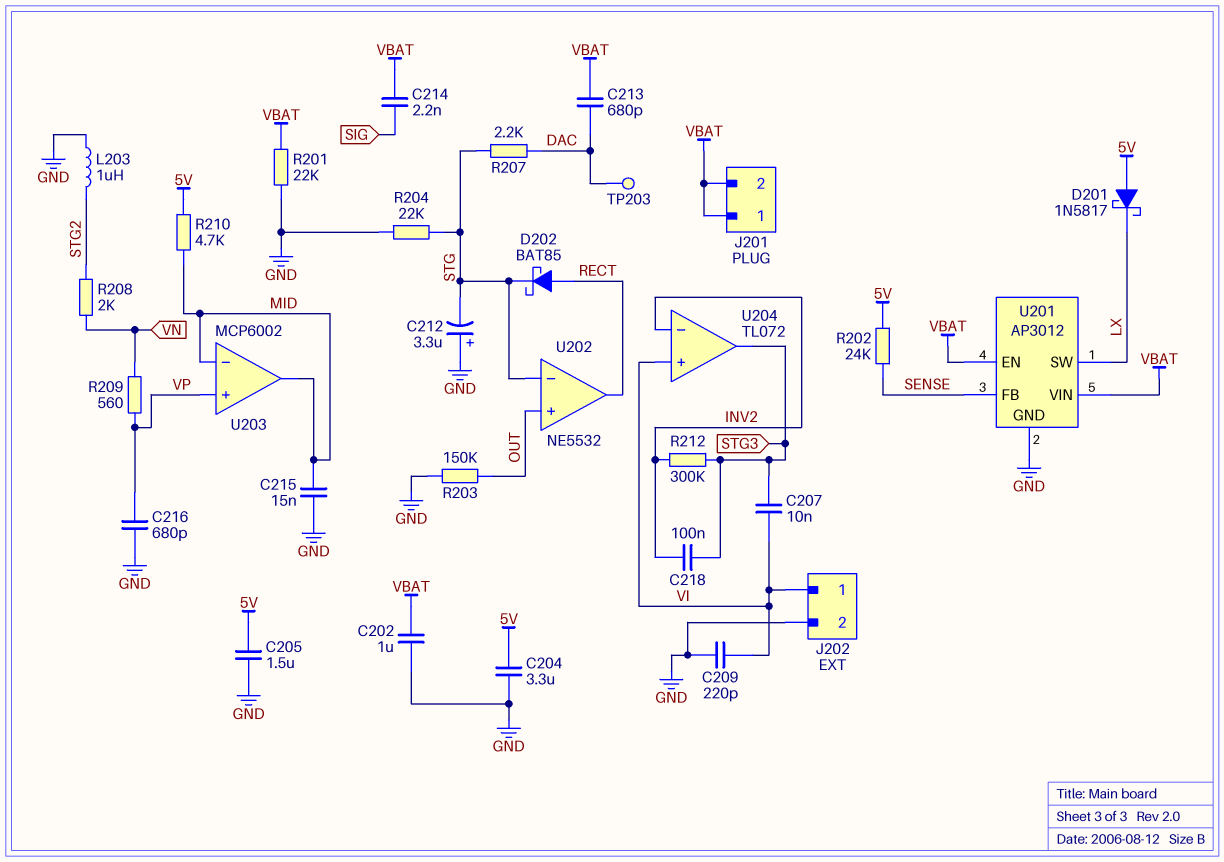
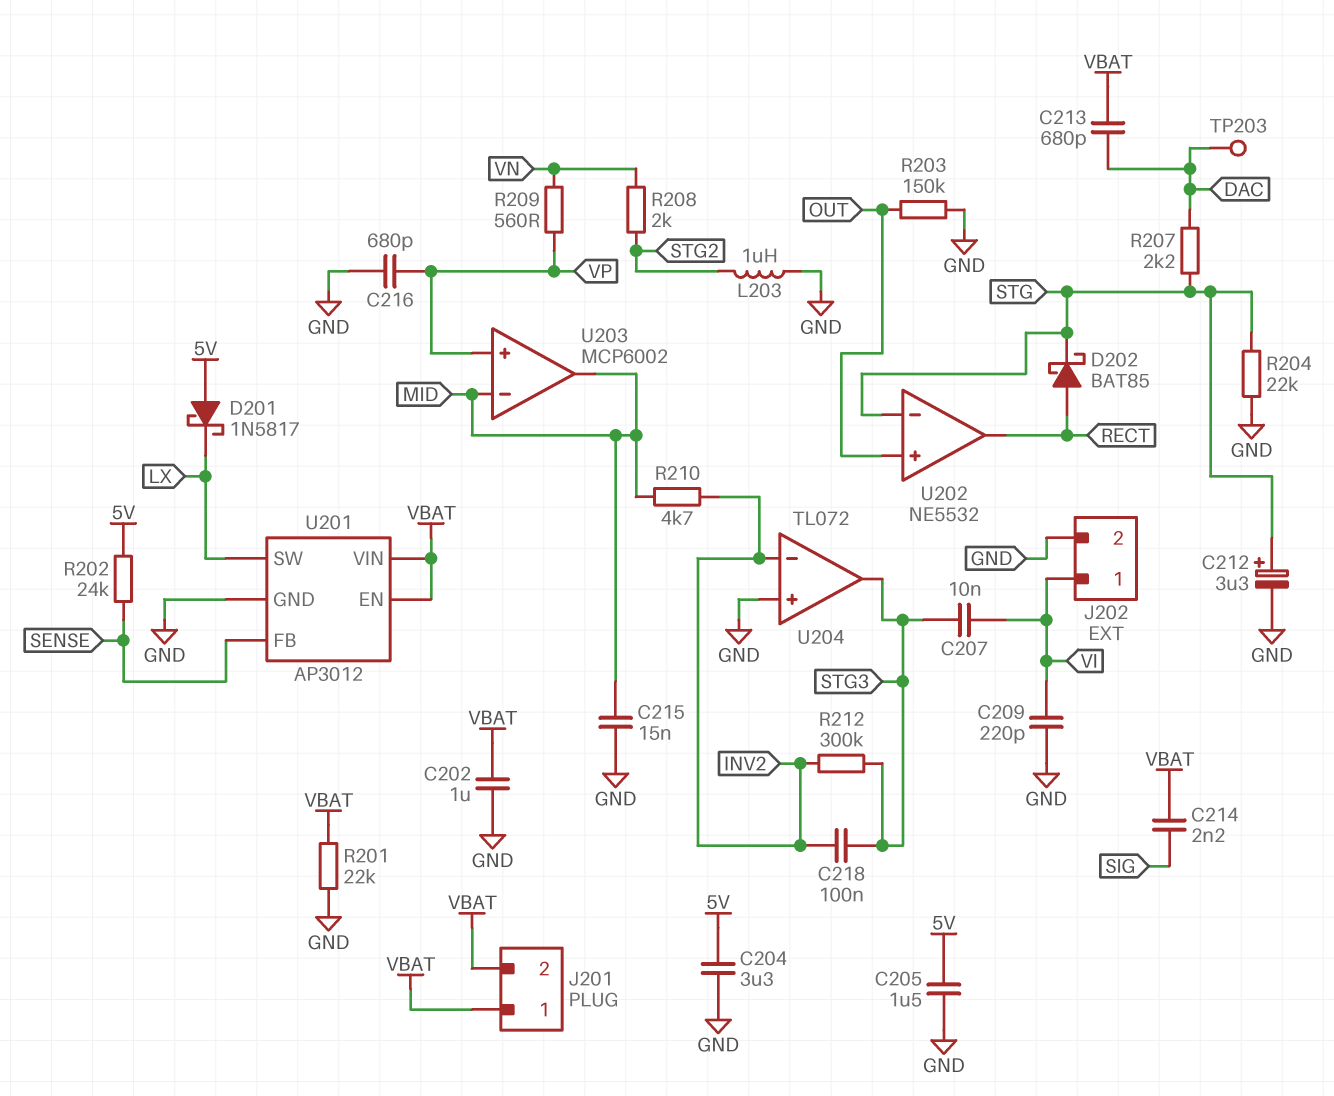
C212: 3.3uF (plus GND, minus STG) -> 3.3uF (plus STG, minus GND)
R210: 4.7k (5V, MID) -> 4.7k (INV2, MID)
U204 pin in+: VI -> GND

